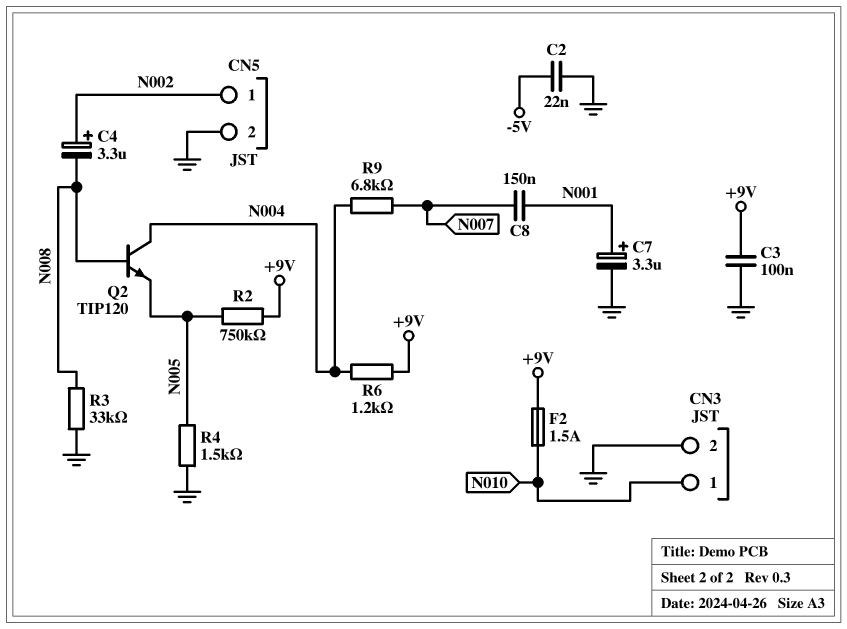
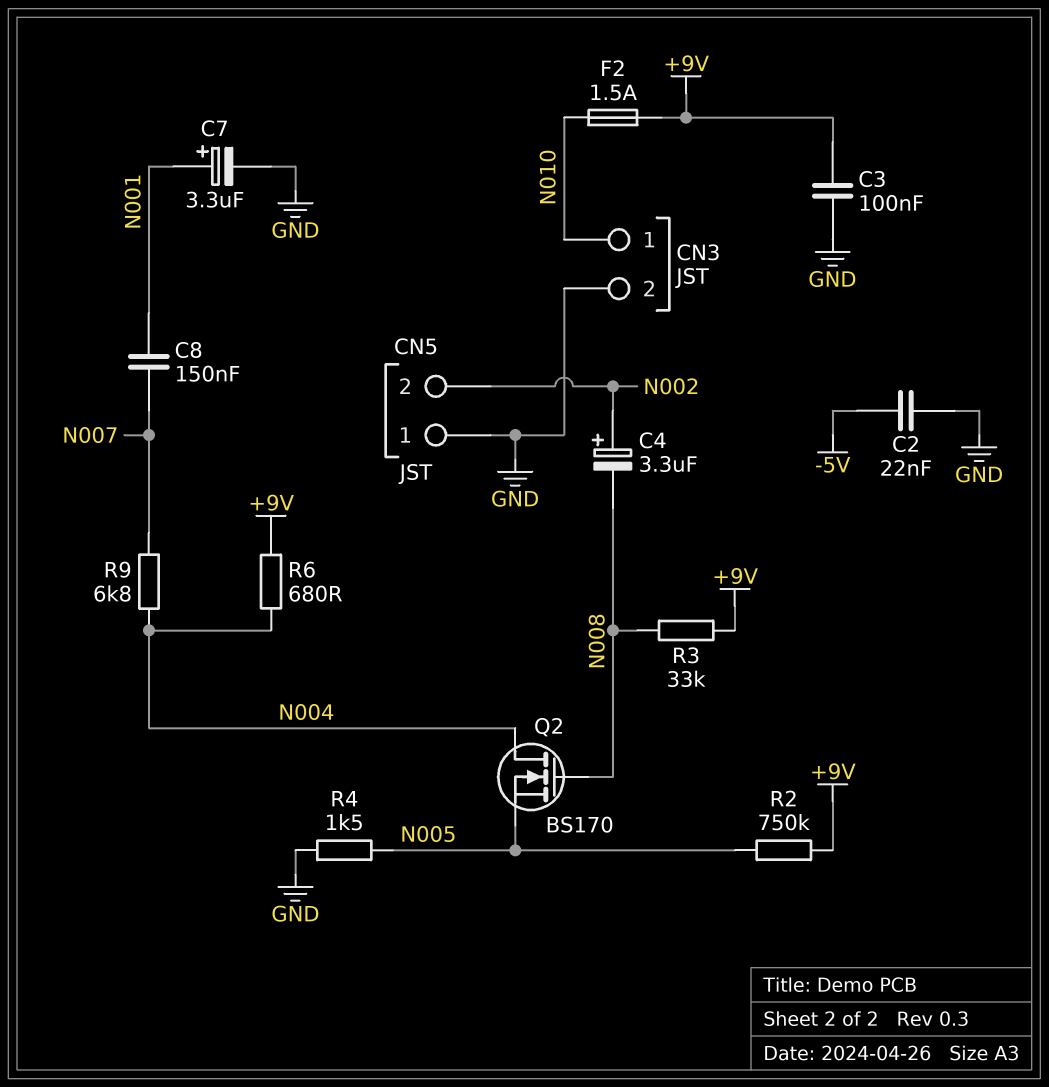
CN5 pin 1: N002 -> GND
CN5 pin 2: GND -> N002
Q2: NPN TIP120 (B N008, C N004, E N005) -> NMOS BS170 (G N008, D N004, S N005)
R3: 33k (GND, N008) -> 33k (+9V, N008)
R6: 1.2k (+9V, N004) -> 680 (+9V, N004)

